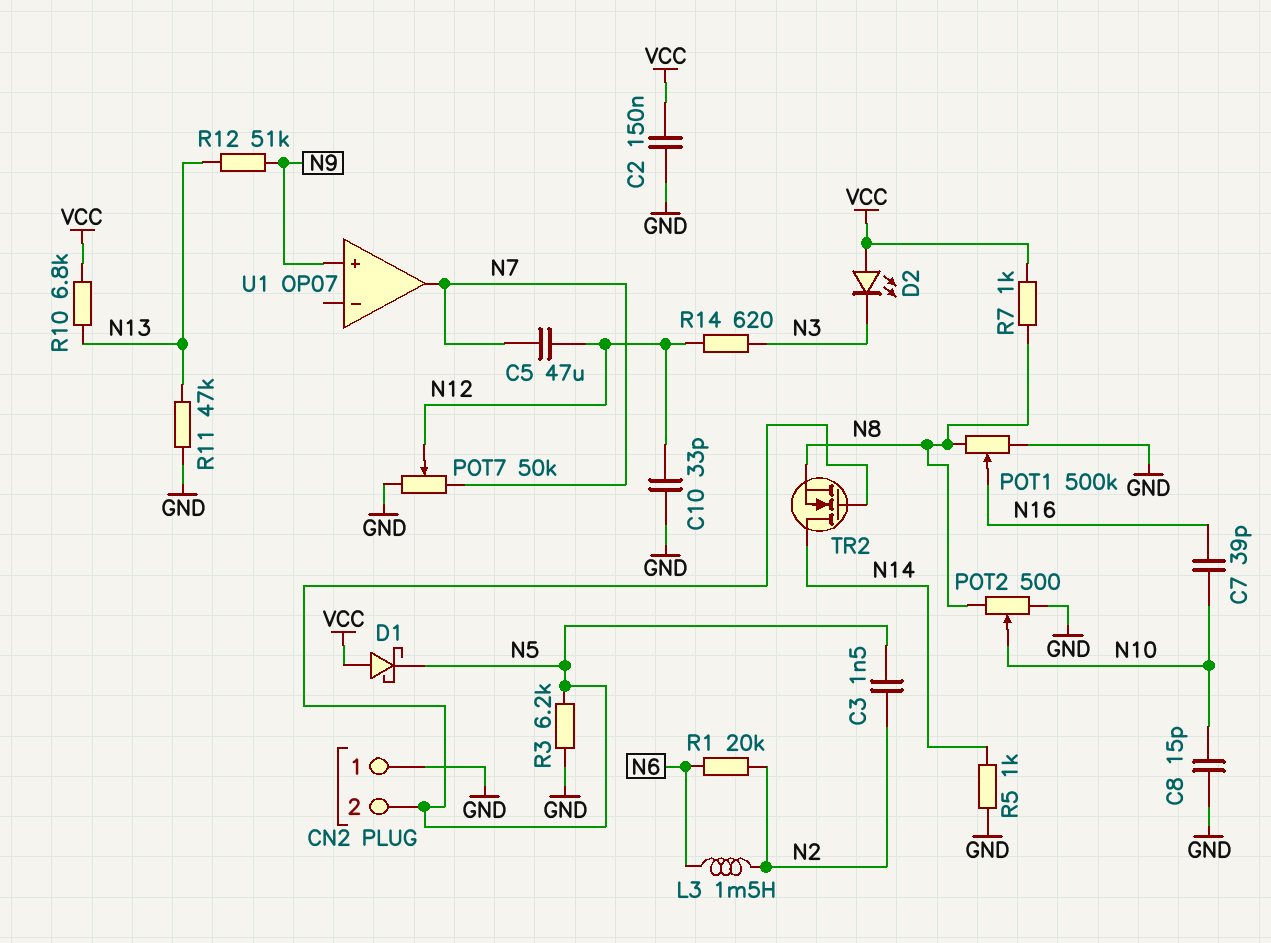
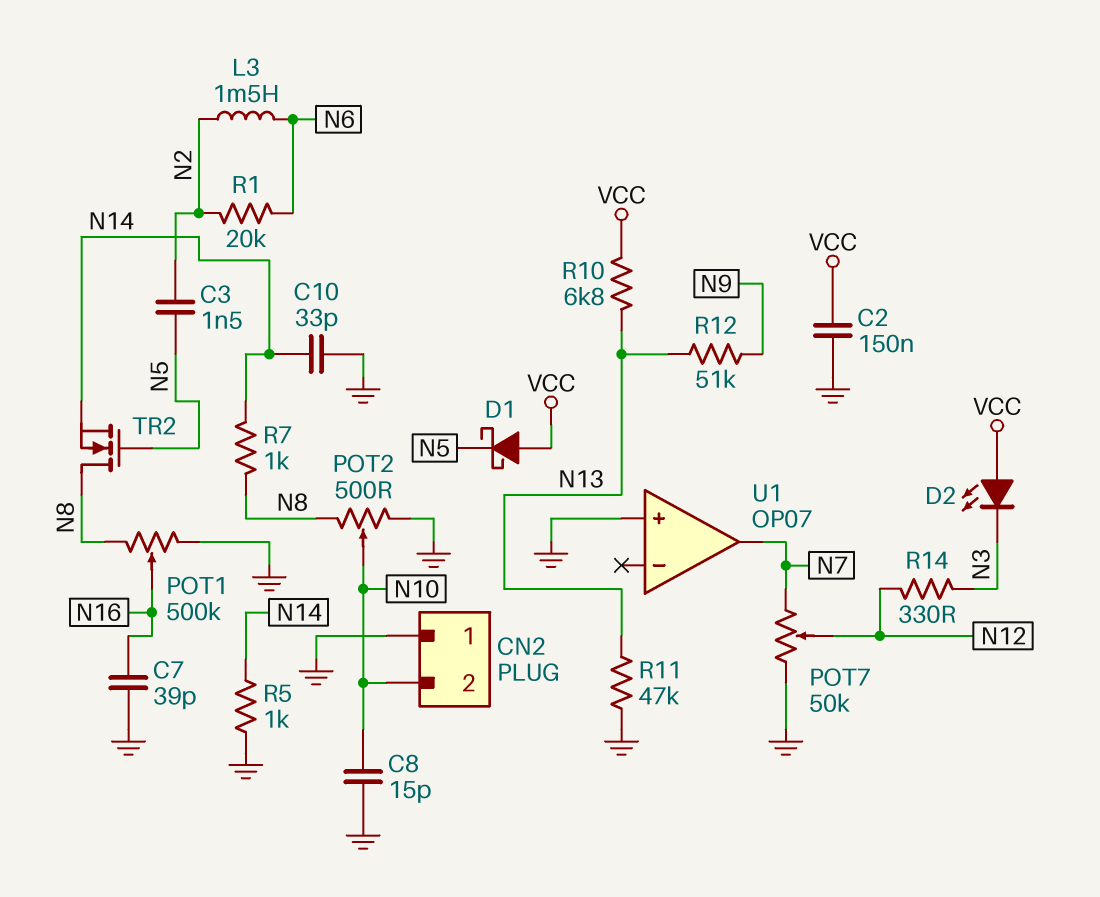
C5: 47uF (N7, N12) -> none
C7: 39pF (N10, N16) -> 39pF (GND, N16)
C10: 33pF (GND, N12) -> 33pF (GND, N14)
CN2 pin 2: N5 -> N10
R3: 6.2k (GND, N5) -> none
R7: 1k (N8, VCC) -> 1k (N8, N14)
R14: 620 (N3, N12) -> 330 (N3, N12)
TR2: NMOS (G N5, D N14, S N8) -> NMOS (G N5, D N8, S N14)
U1 pin in+: N9 -> GND

